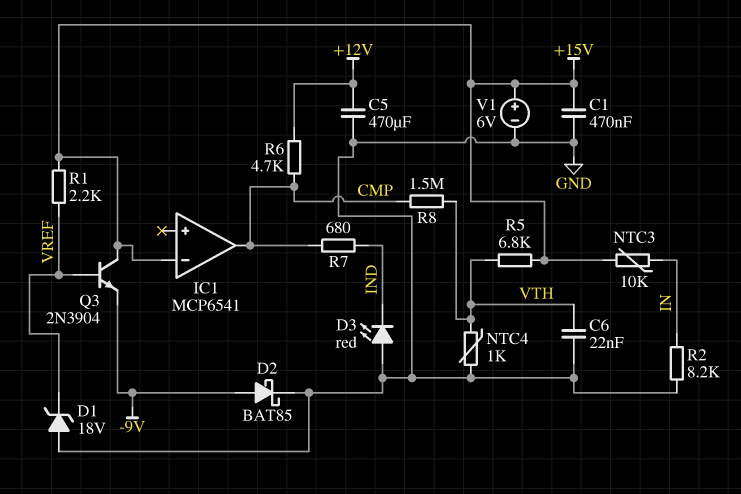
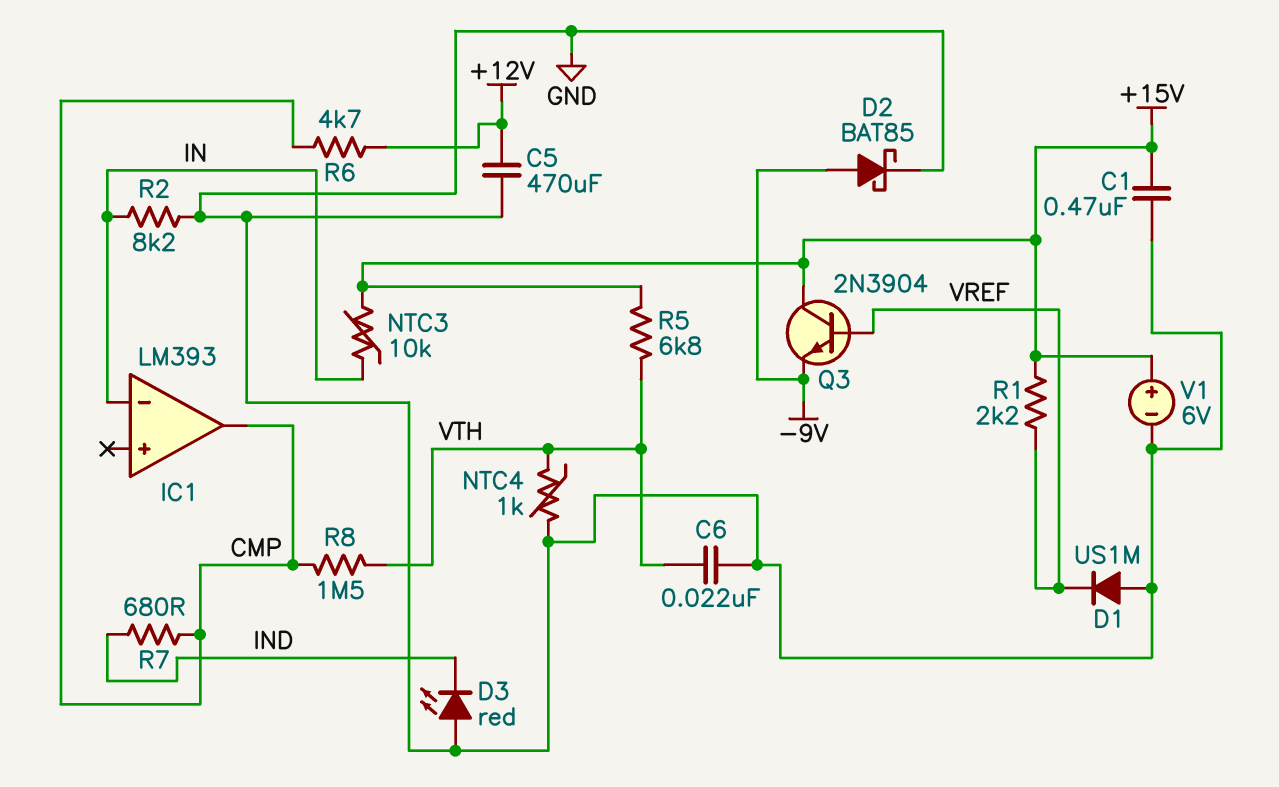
D1: zener 18V (A GND, K VREF) -> diode US1M (A GND, K VREF)
IC1: MCP6541 -> LM393
IC1 pin in-: +15V -> IN

